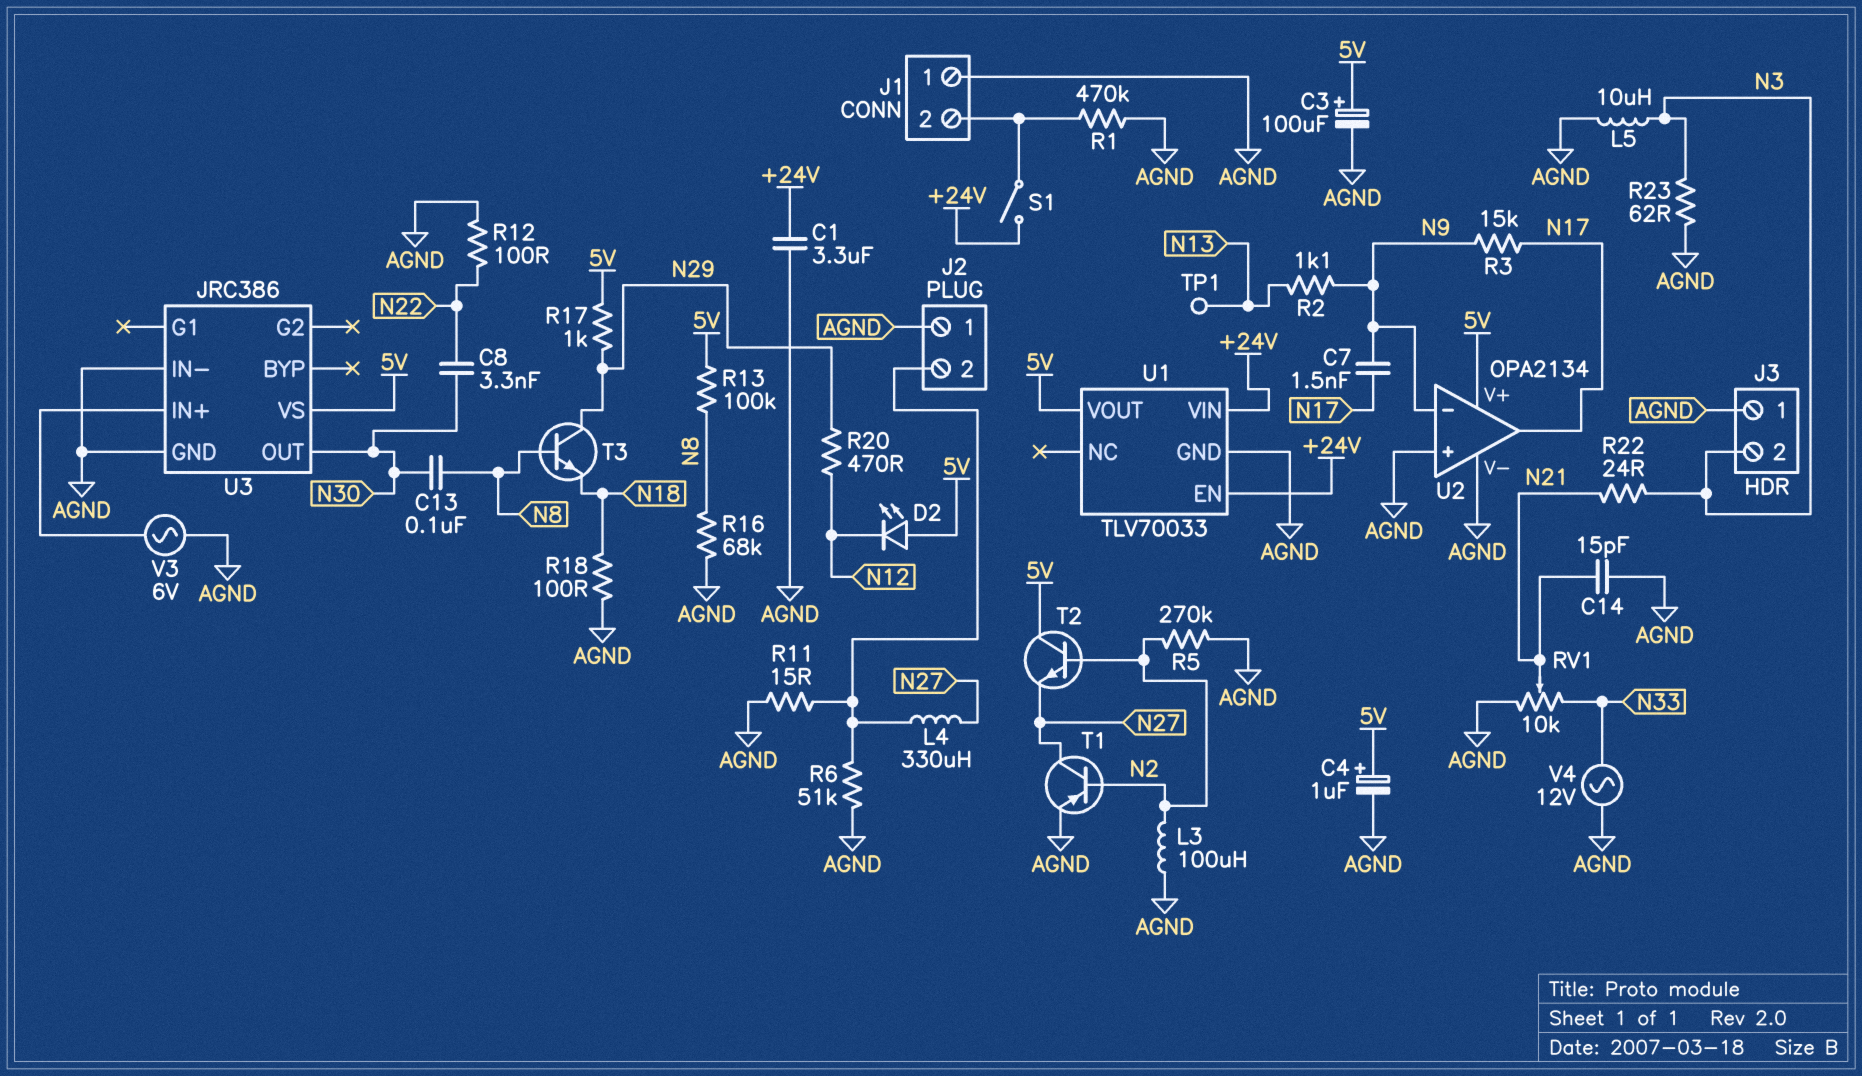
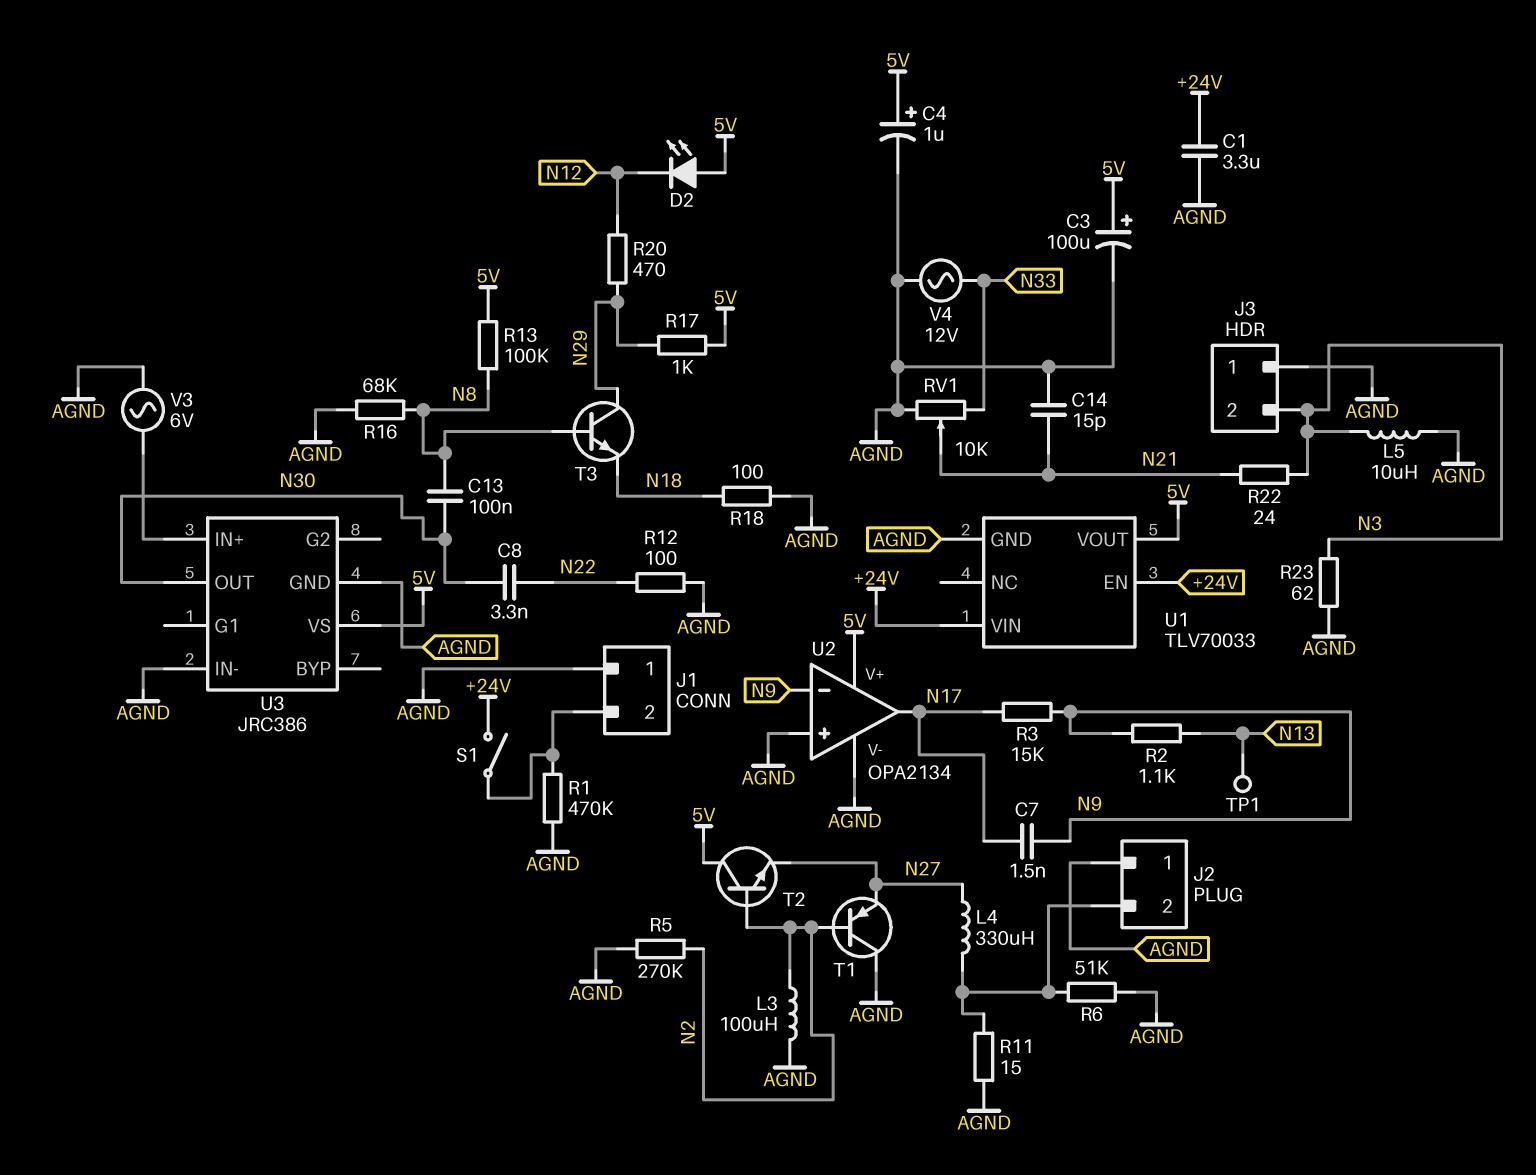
T1: PNP (B N2, C N27, E AGND) -> PNP (B N2, C AGND, E N27)

